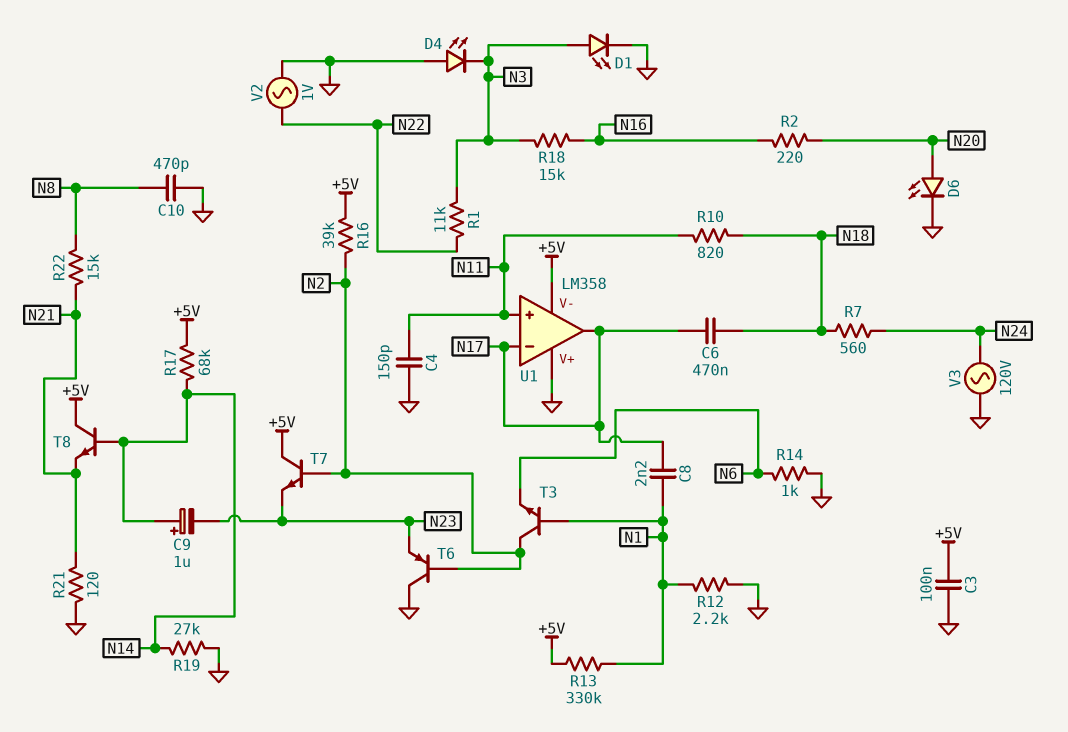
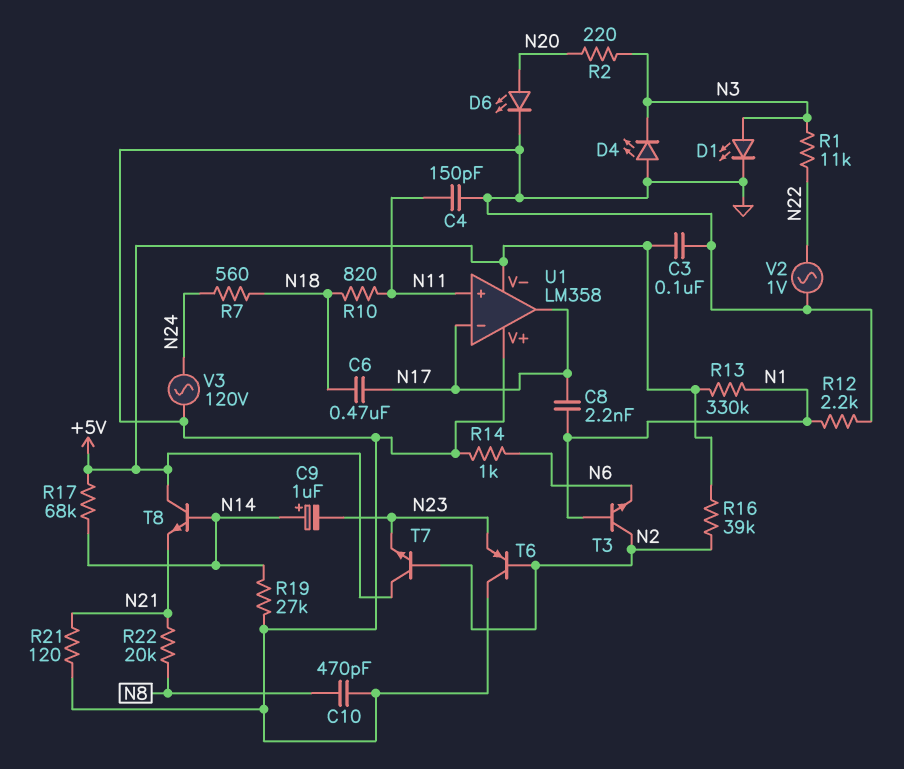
R2: 220 (N16, N20) -> 220 (N3, N20)
R18: 15k (N3, N16) -> none
R22: 15k (N8, N21) -> 20k (N8, N21)

